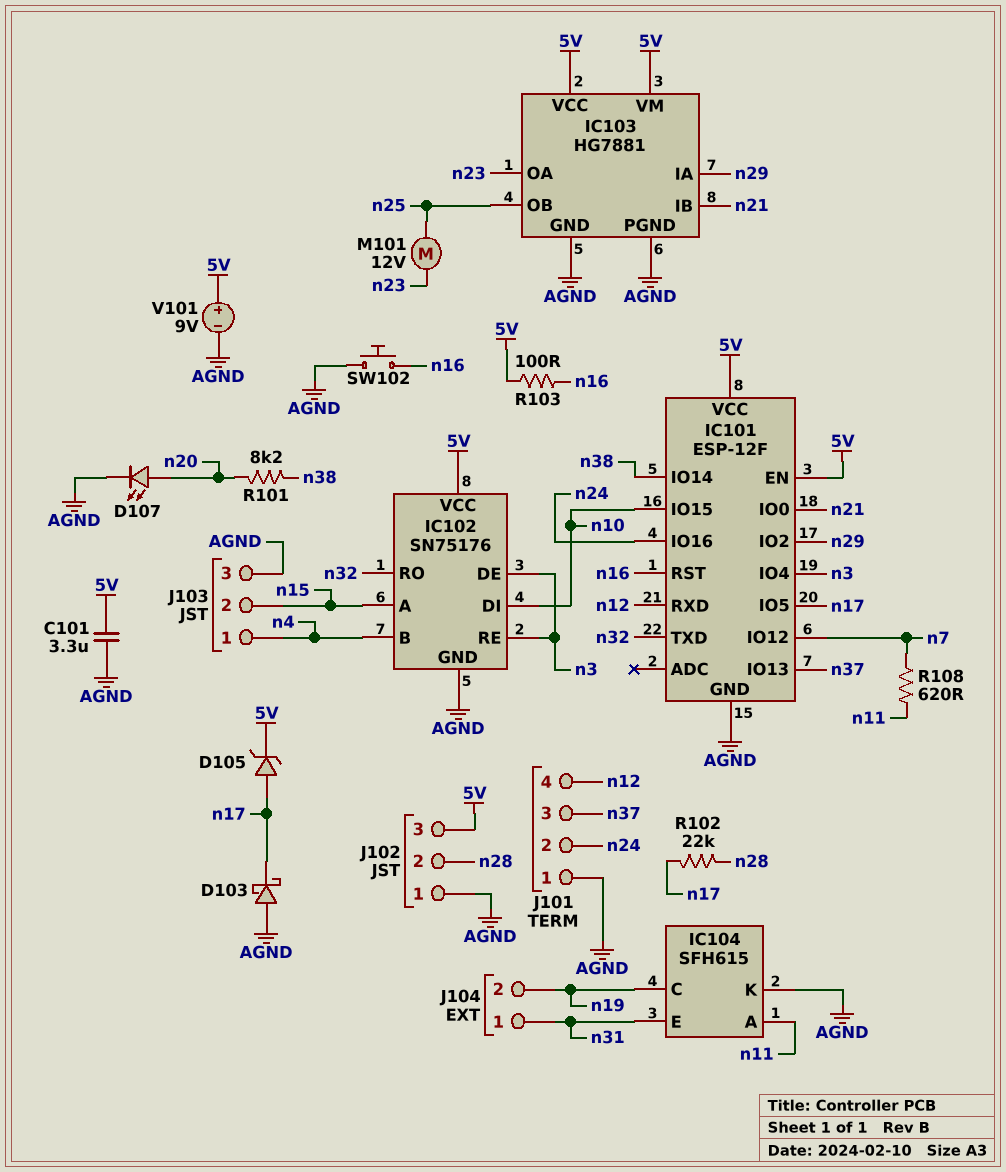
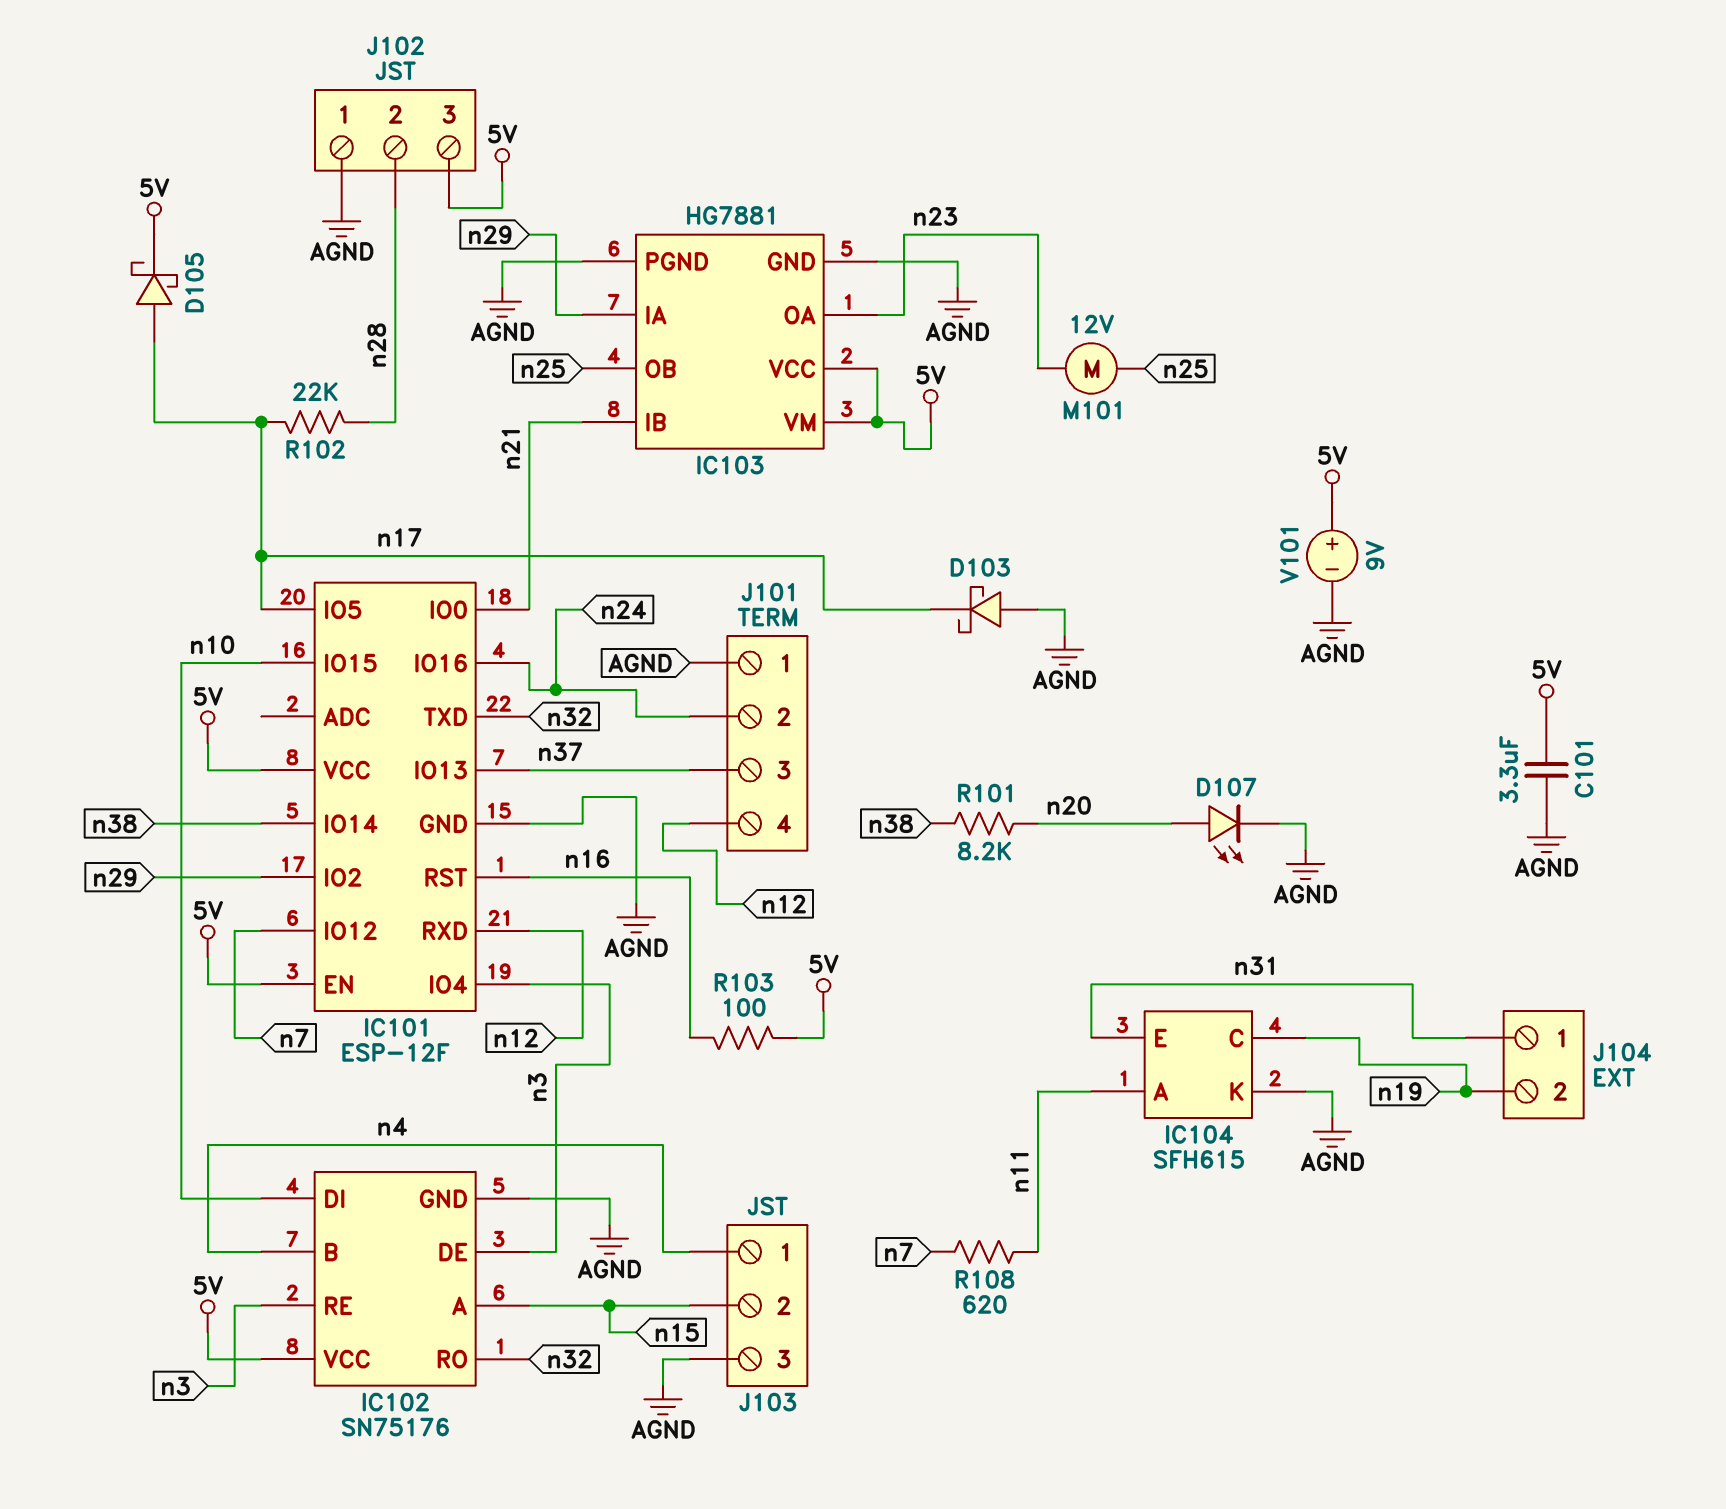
D105: zener (A n17, K 5V) -> schottky (A n17, K 5V)
SW102: button (AGND, n16) -> none

